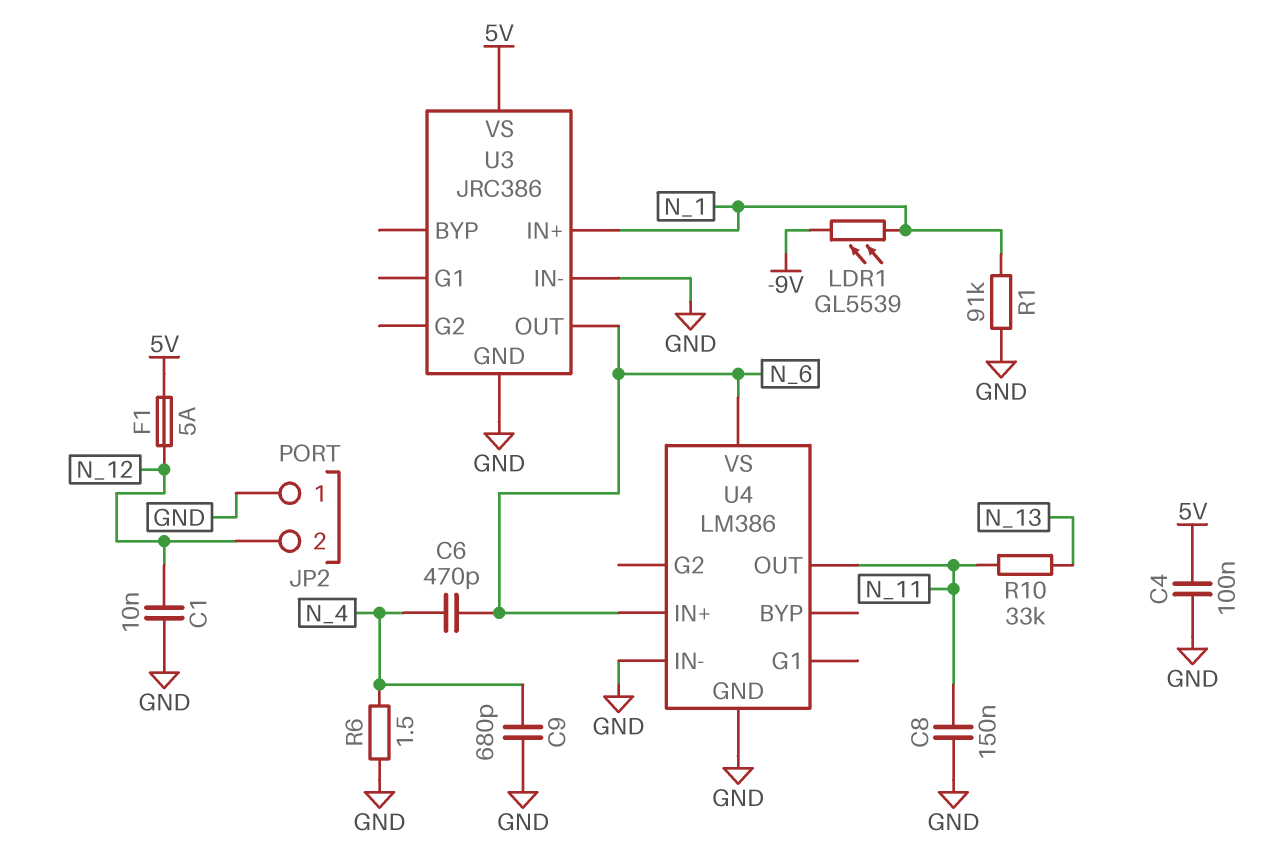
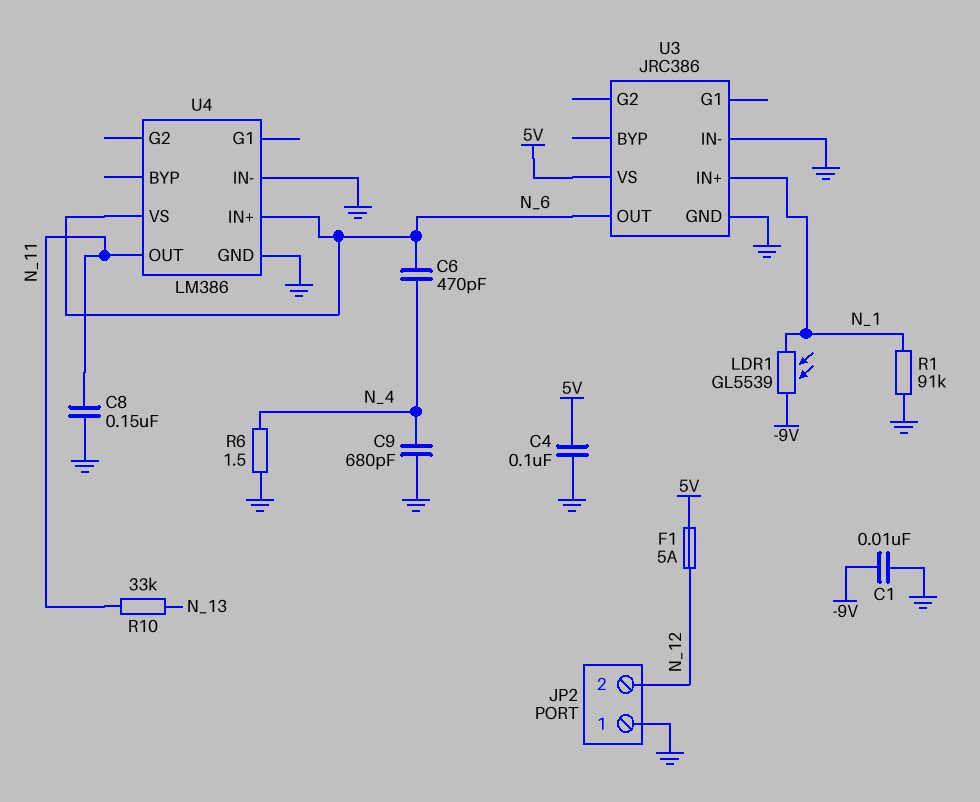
C1: 10nF (GND, N_12) -> 10nF (-9V, GND)

